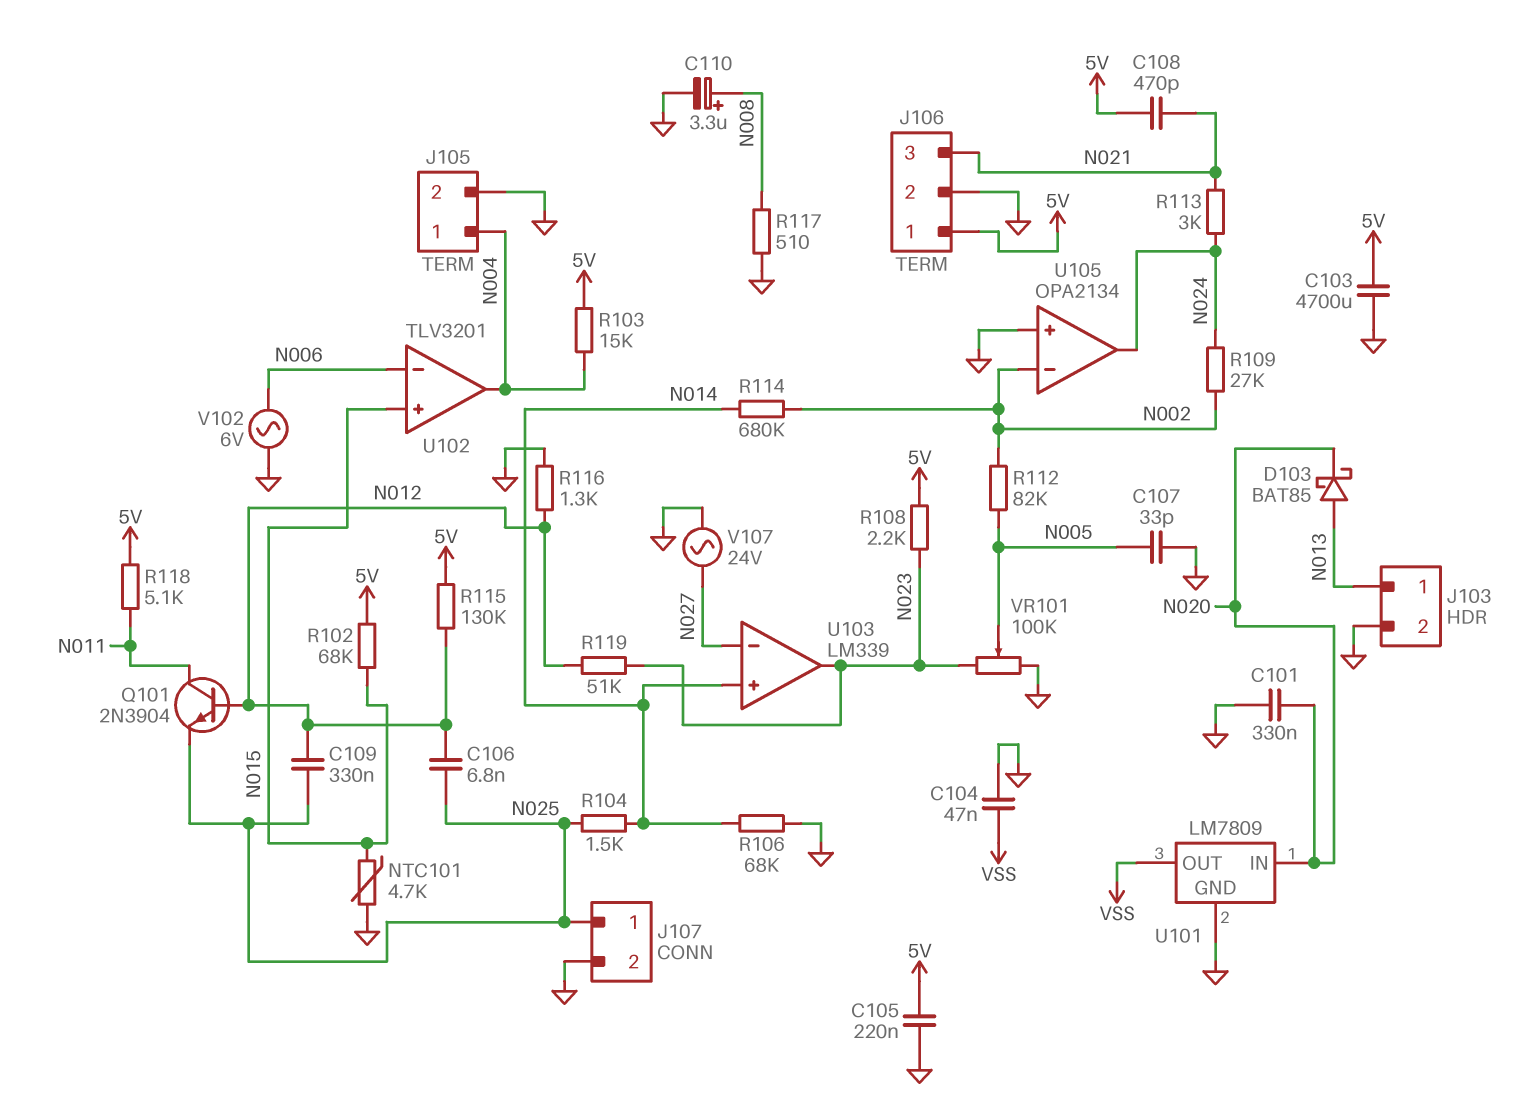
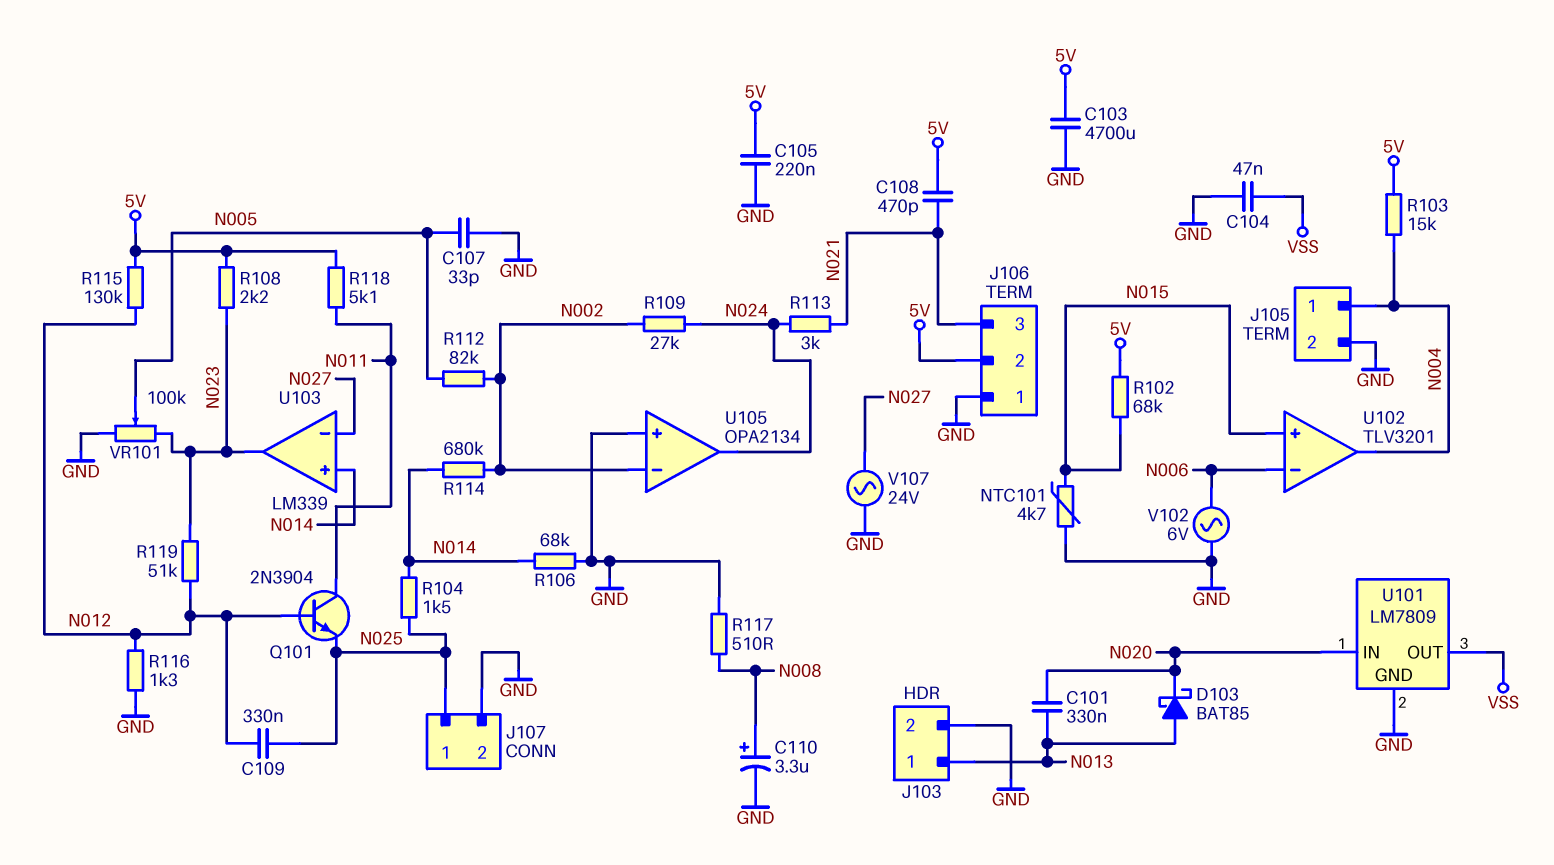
C101: 330nF (GND, N020) -> 330nF (N013, N020)
C106: 6.8nF (N012, N025) -> none
J106 pin 1: 5V -> GND
J106 pin 2: GND -> 5V

